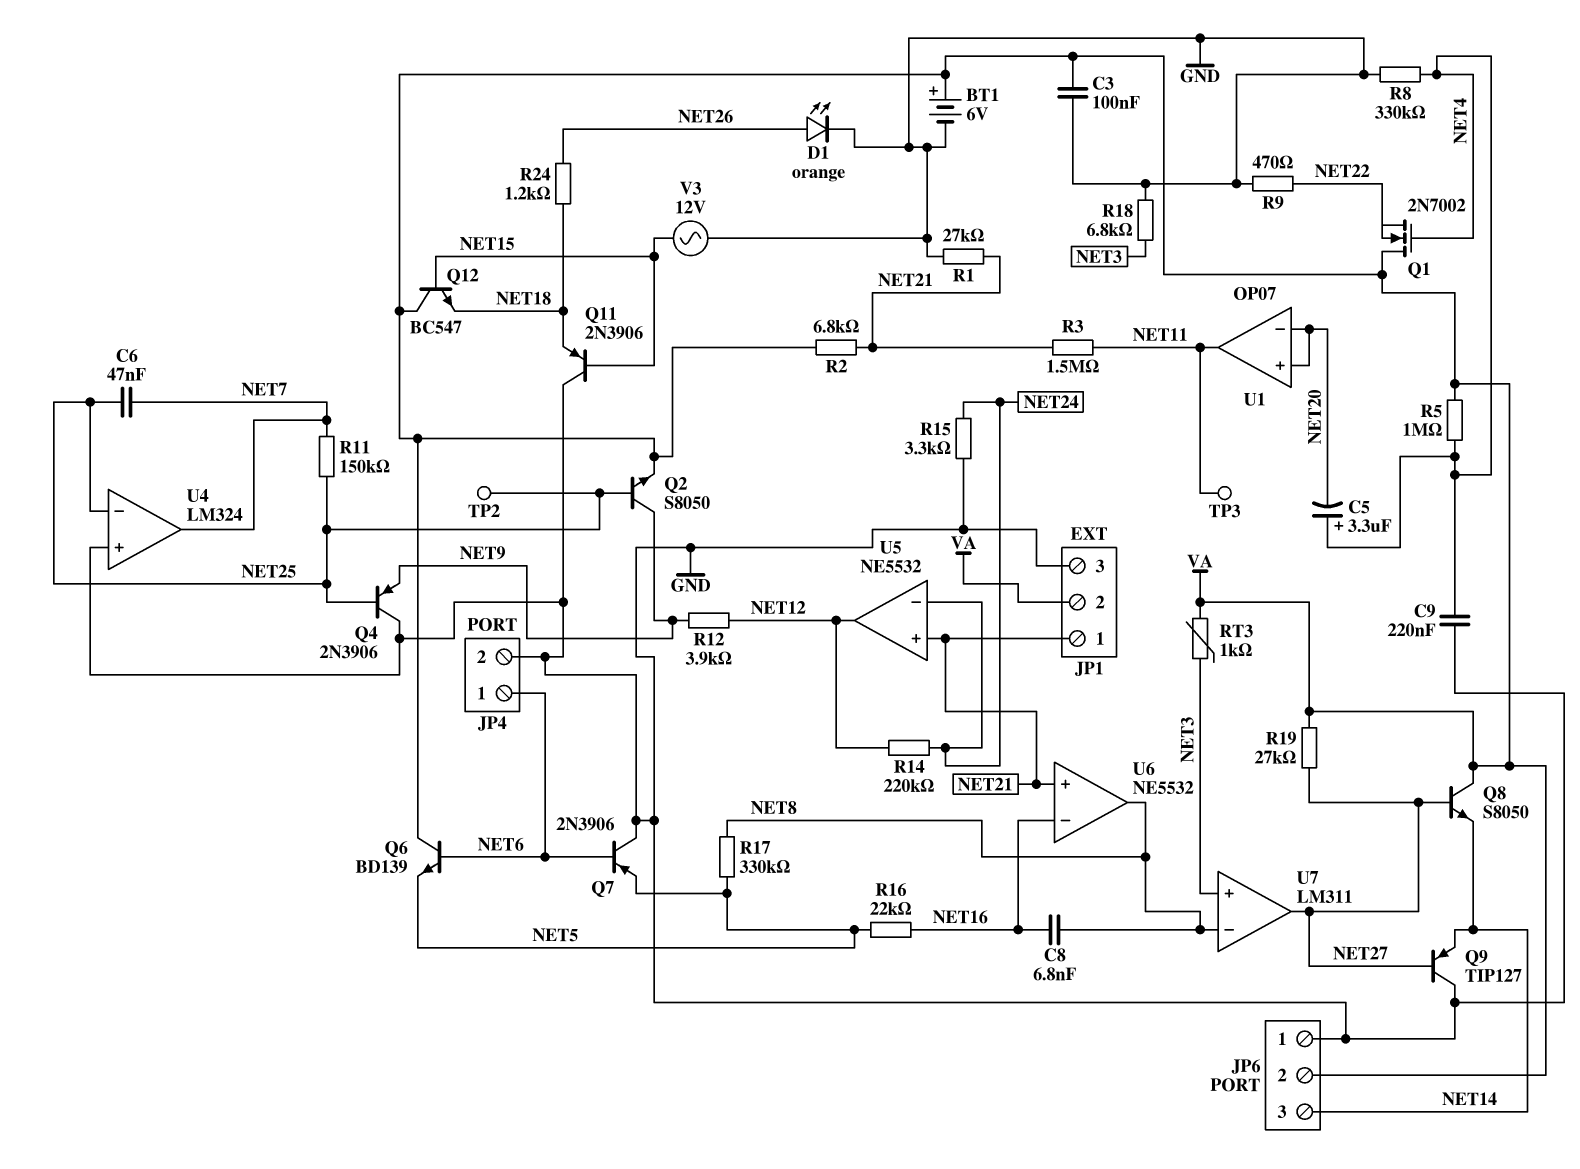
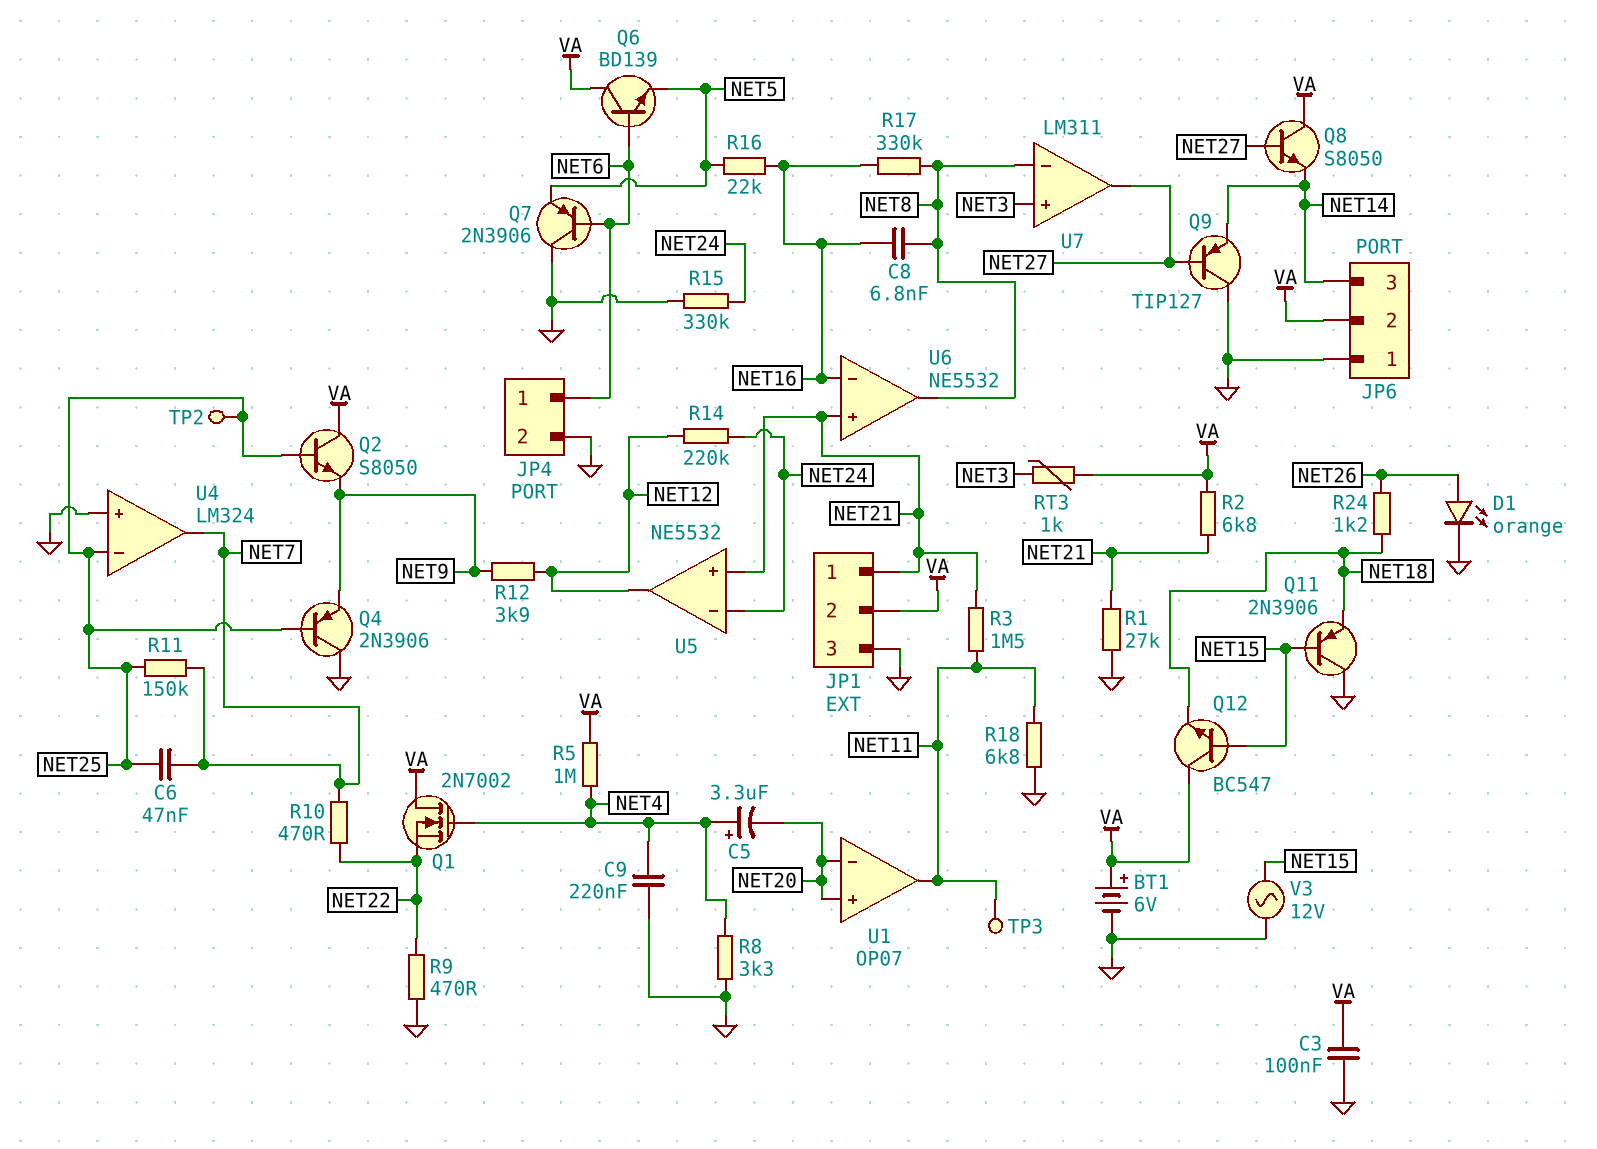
Q2: NPN S8050 (B NET25, C NET9, E VA) -> NPN S8050 (B NET25, C VA, E NET9)
R8: 330k (GND, NET4) -> 3.3k (GND, NET4)
R10: none -> 470 (NET7, NET22)
R15: 3.3k (GND, NET24) -> 330k (GND, NET24)
R17: 330k (NET5, NET8) -> 330k (NET8, NET16)
R18: 6.8k (GND, NET3) -> 6.8k (GND, NET11)
R19: 27k (NET27, VA) -> none

